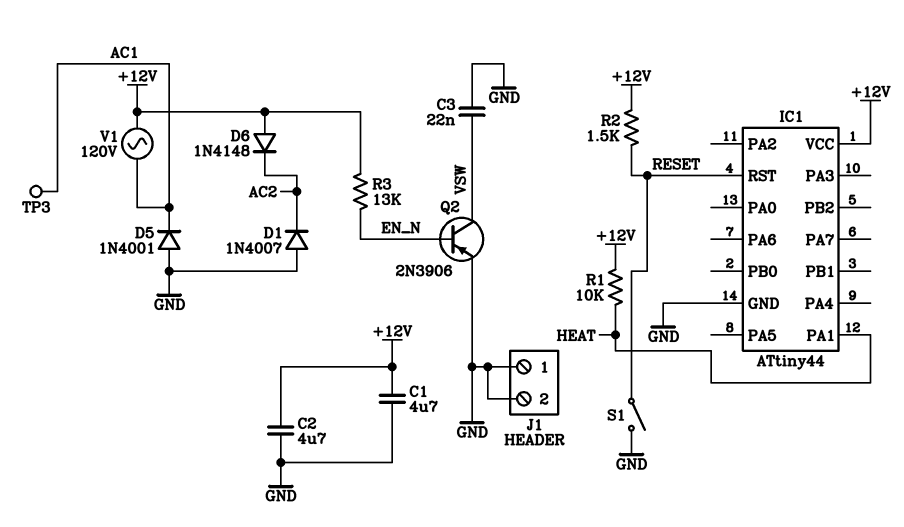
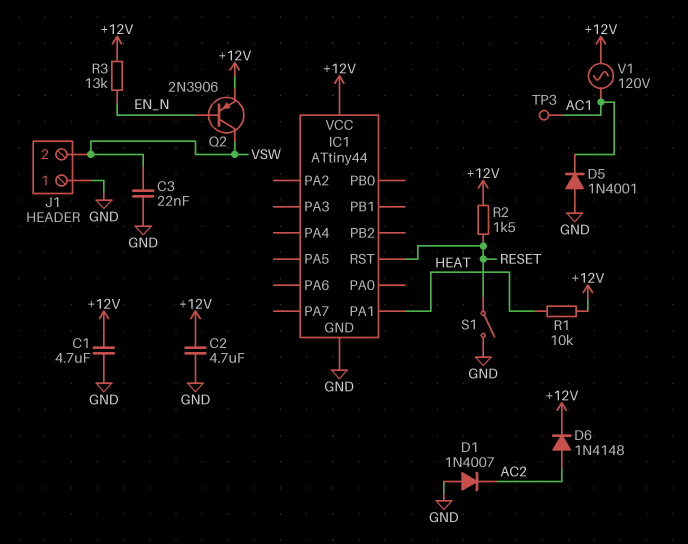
D6: diode 1N4148 (A +12V, K AC2) -> diode 1N4148 (A AC2, K +12V)
J1 pin 2: GND -> VSW
Q2: PNP 2N3906 (B EN_N, C VSW, E GND) -> PNP 2N3906 (B EN_N, C VSW, E +12V)

